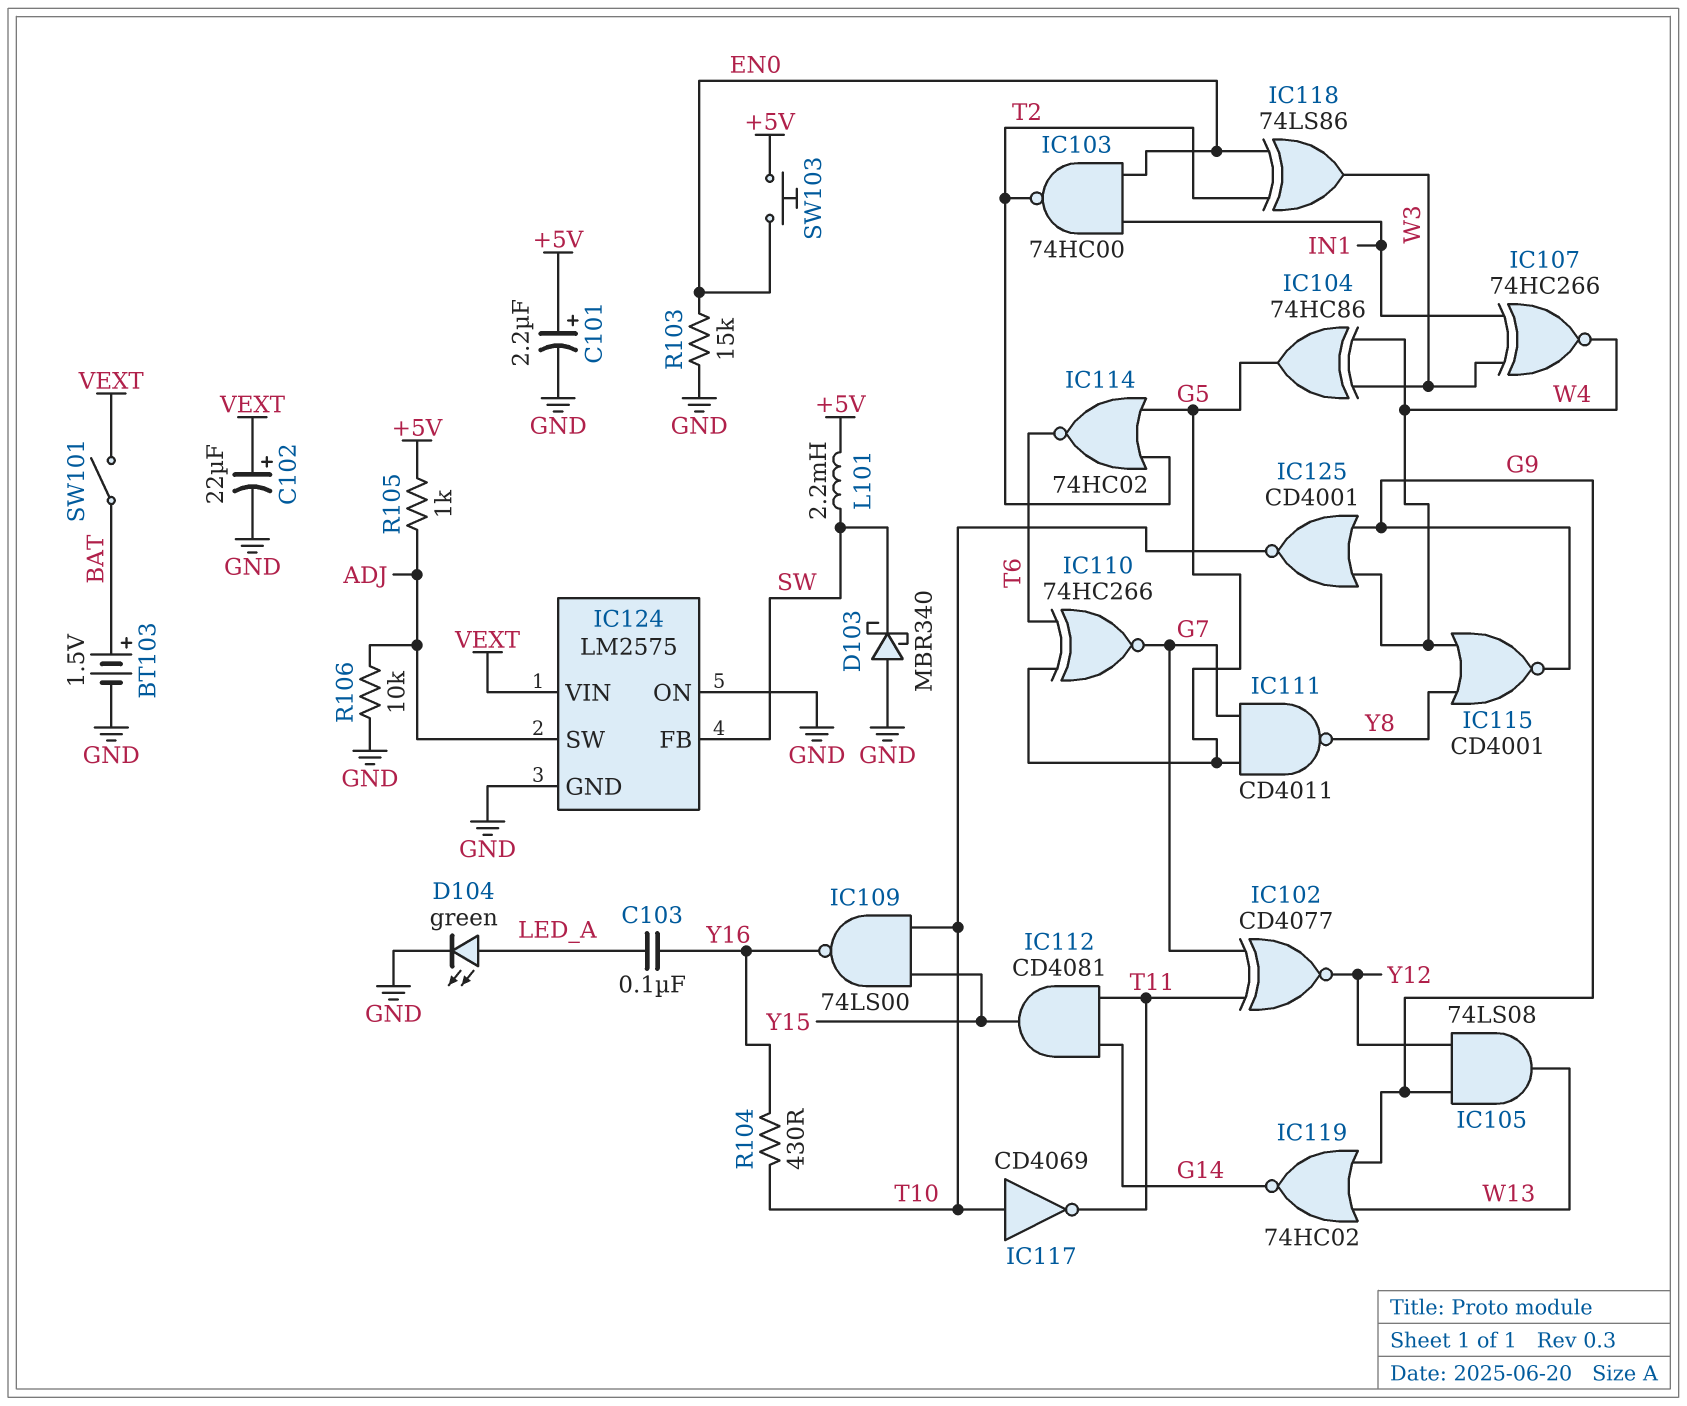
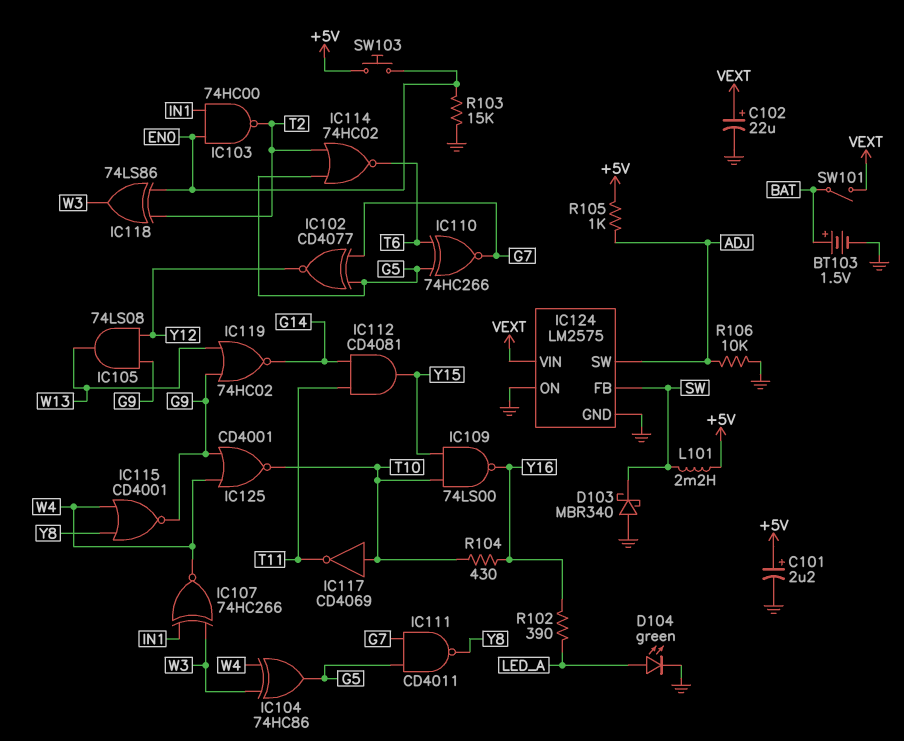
C103: 100nF (LED_A, Y16) -> none
IC102: XNOR CD4077 (in G7, in T11, out Y12) -> XNOR CD4077 (in G5, in G7, out Y12)
R102: none -> 390 (LED_A, Y16)

